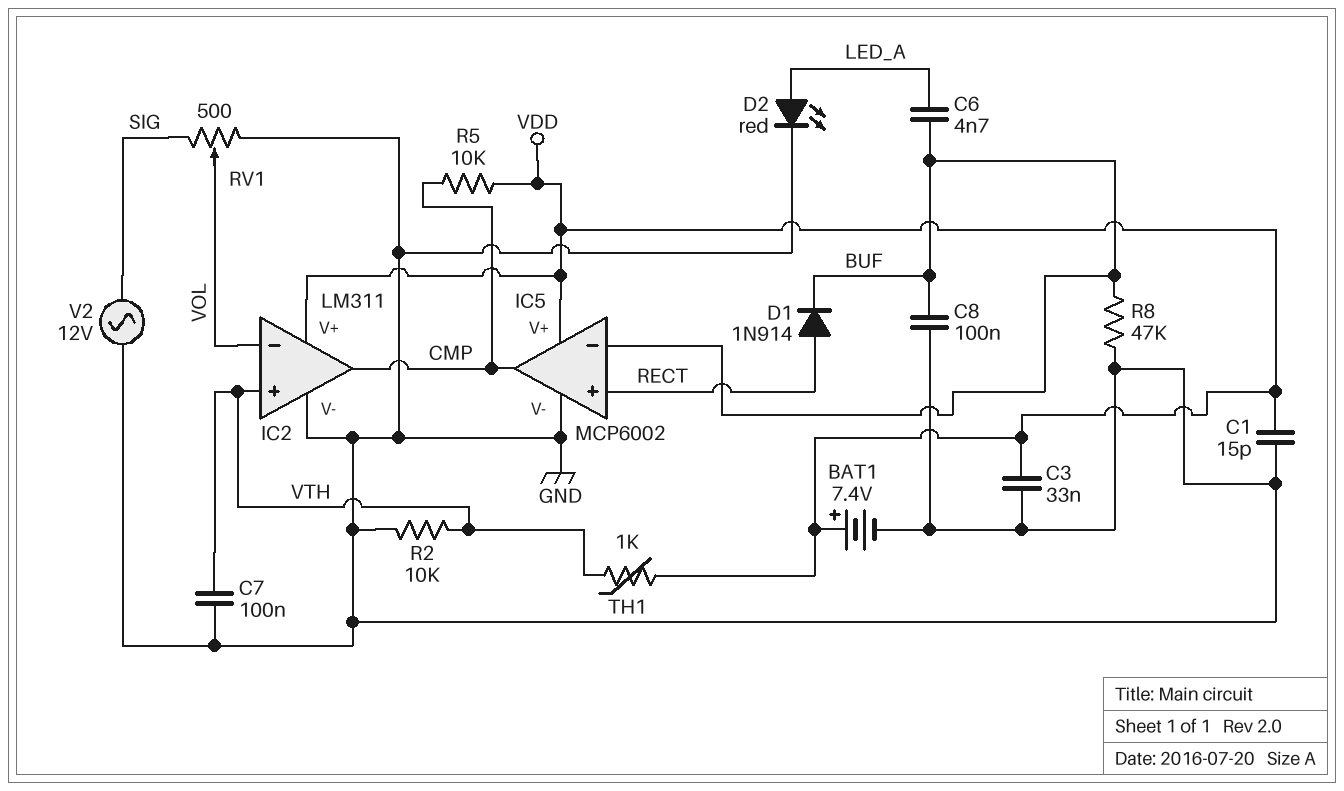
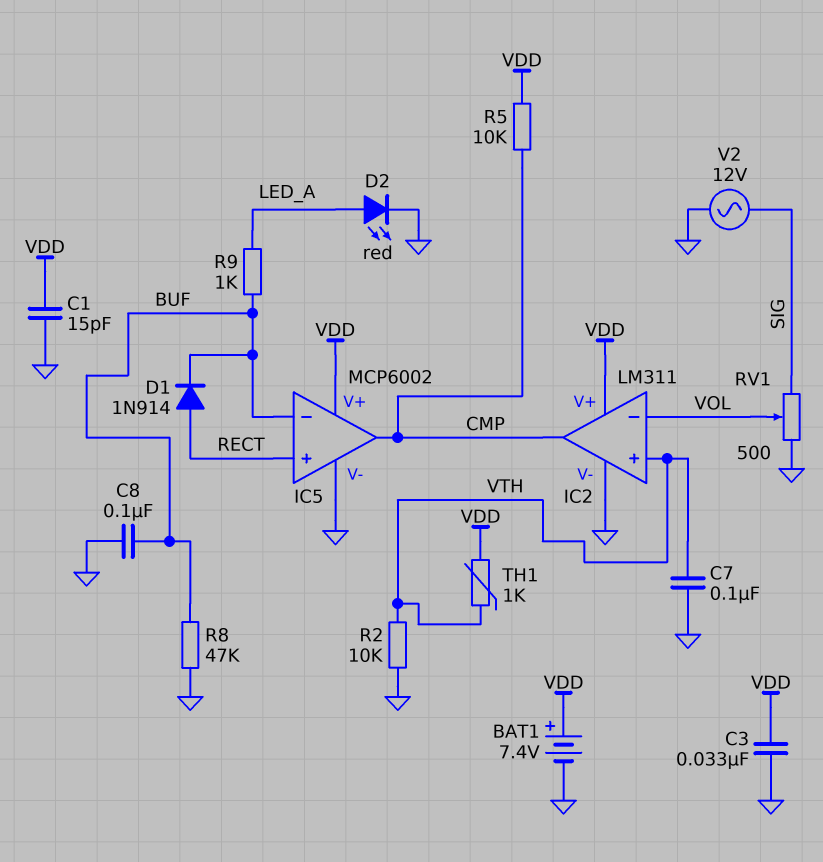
C6: 4.7nF (BUF, LED_A) -> none
R9: none -> 1k (BUF, LED_A)

